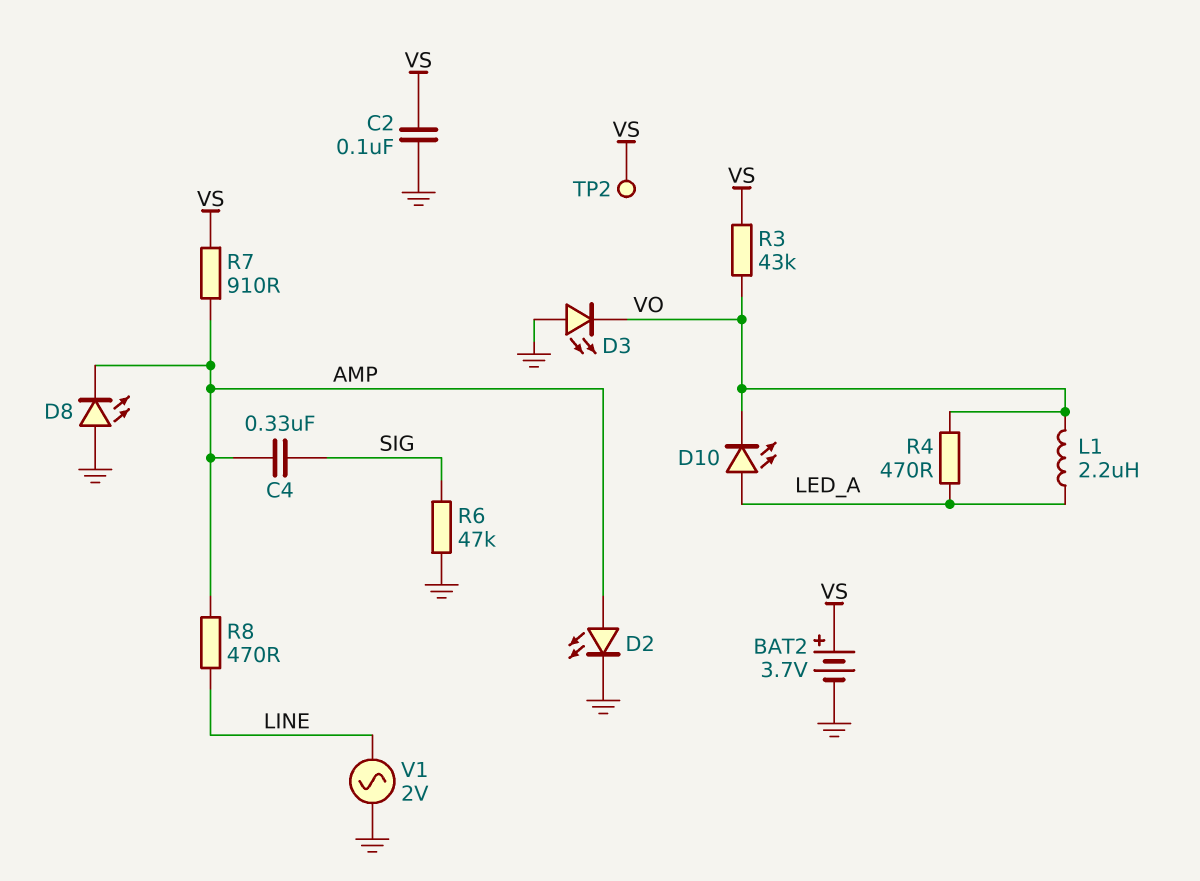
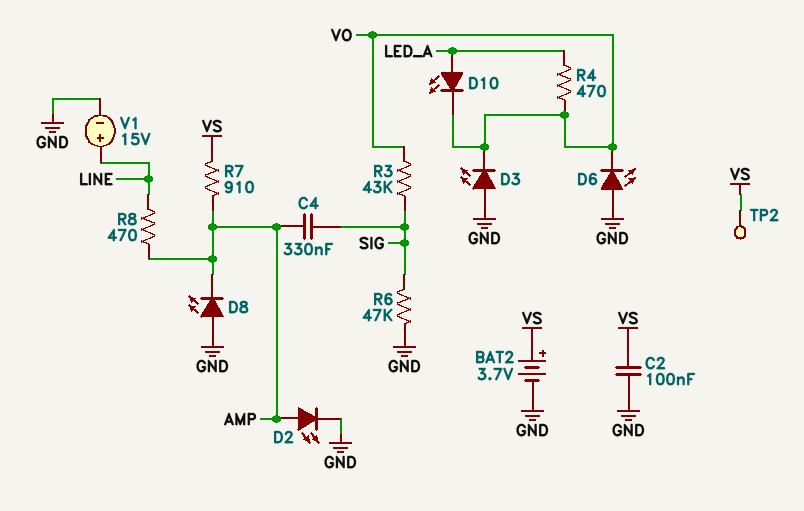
D6: none -> LED (A GND, K VO)
L1: 2.2uH (LED_A, VO) -> none
R3: 43k (VO, VS) -> 43k (SIG, VO)
V1: AC 2V (GND, LINE) -> 15V (plus LINE, minus GND)

